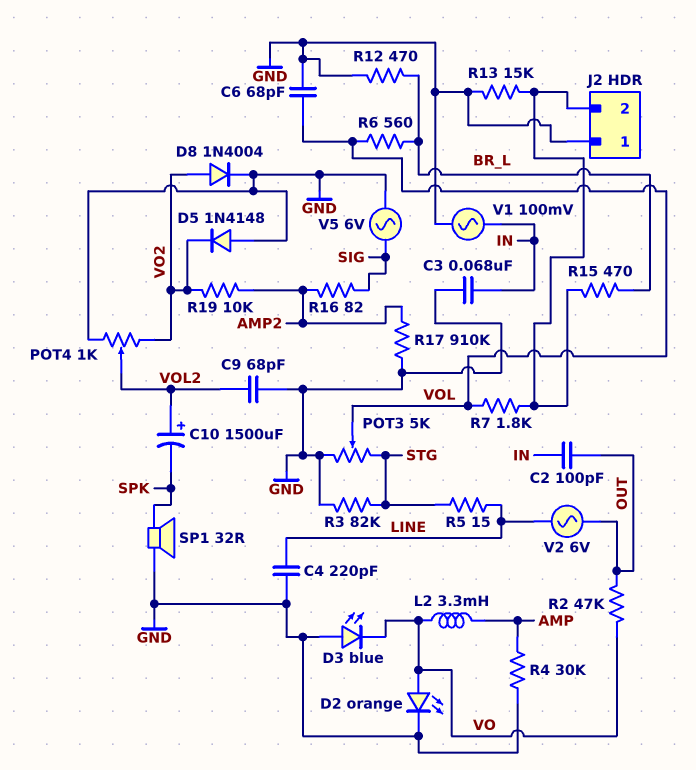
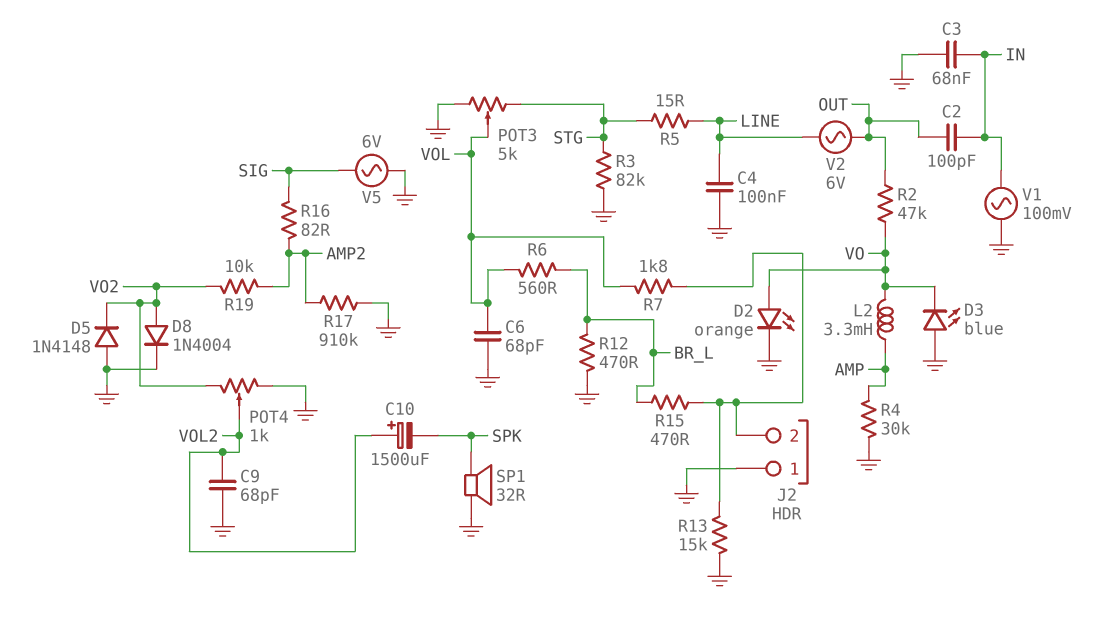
C4: 220pF (GND, LINE) -> 100nF (GND, LINE)

